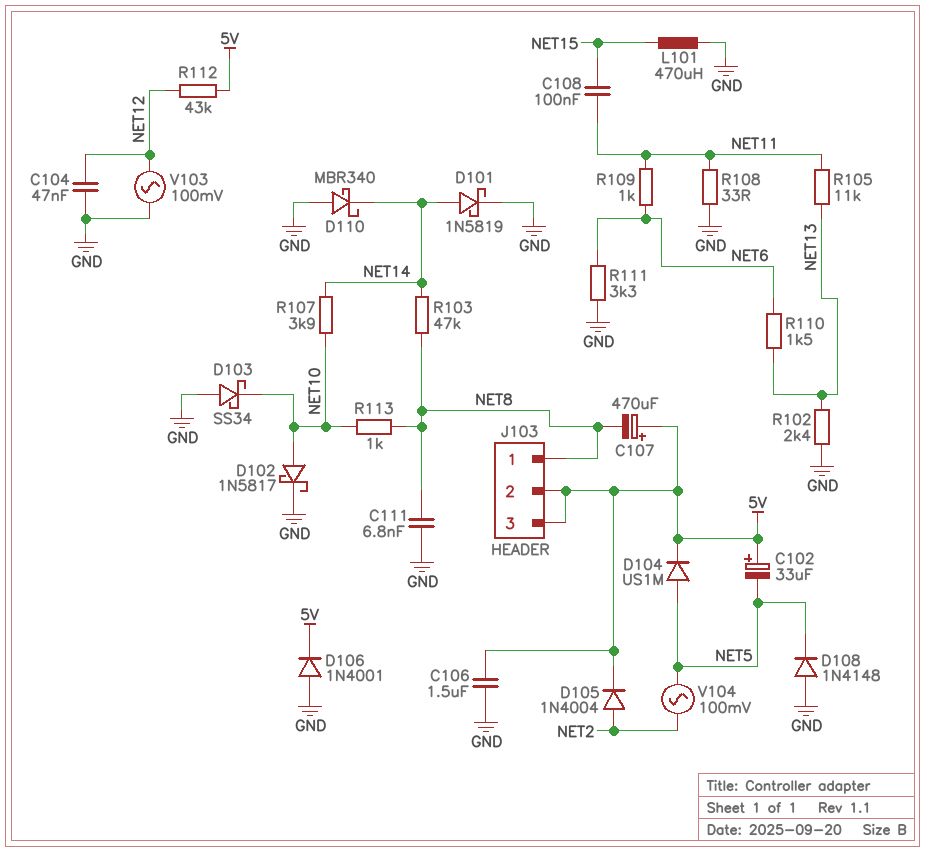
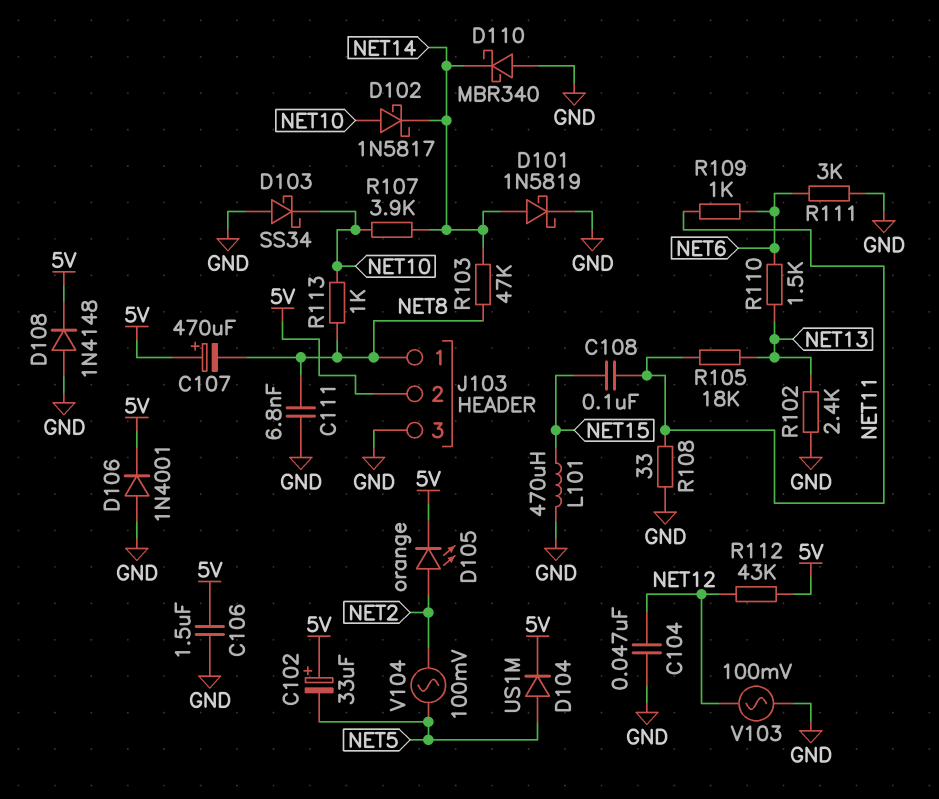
D102: schottky 1N5817 (A NET10, K GND) -> schottky 1N5817 (A NET10, K NET14)
D105: diode 1N4004 (A NET2, K 5V) -> LED orange (A NET2, K 5V)
D108: diode 1N4148 (A GND, K NET5) -> diode 1N4148 (A GND, K 5V)
J103 pin 3: 5V -> GND
R105: 11k (NET11, NET13) -> 18k (NET11, NET13)
R111: 3.3k (GND, NET6) -> 3k (GND, NET6)

